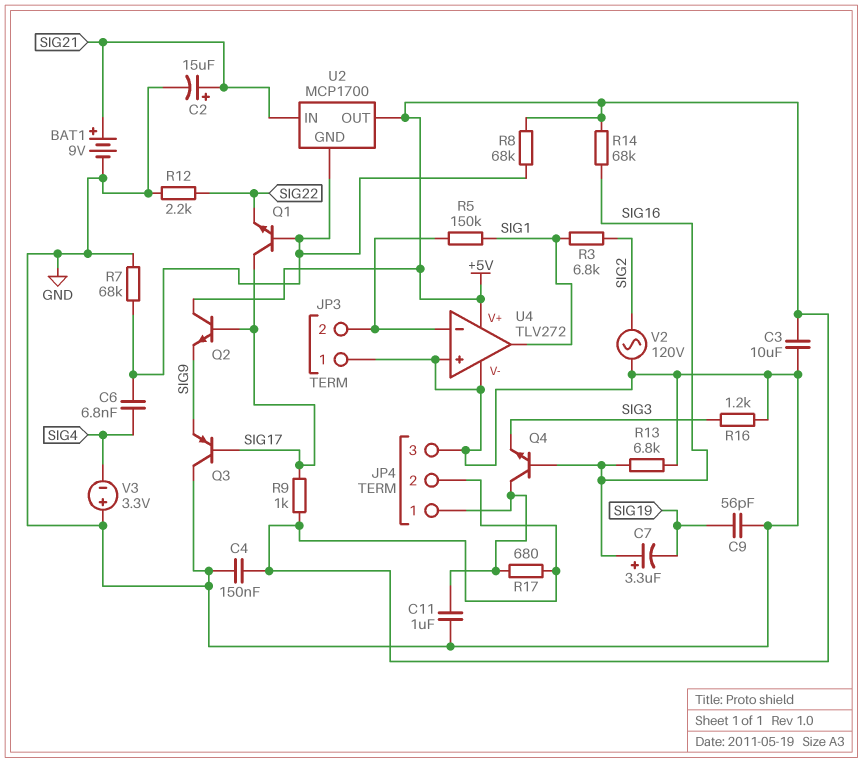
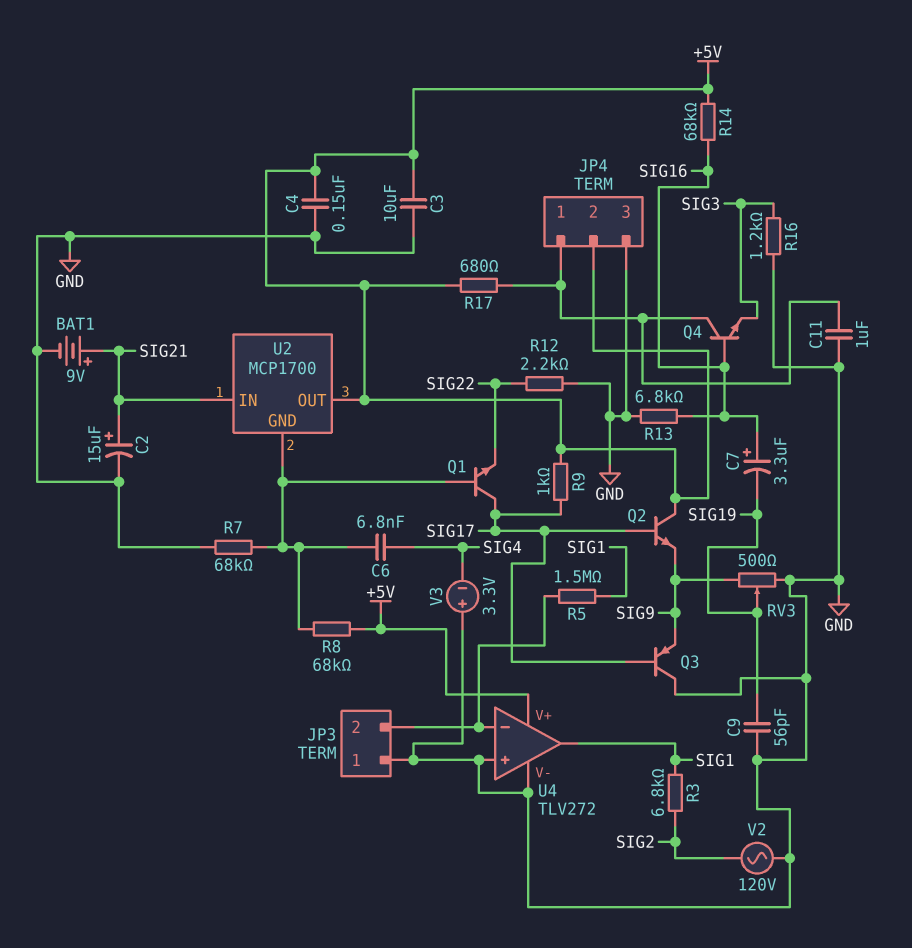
R5: 150k (JP3/2, SIG1) -> 1.5M (JP3/2, SIG1)
RV3: none -> 500 (GND, SIG9, wiper SIG19)

